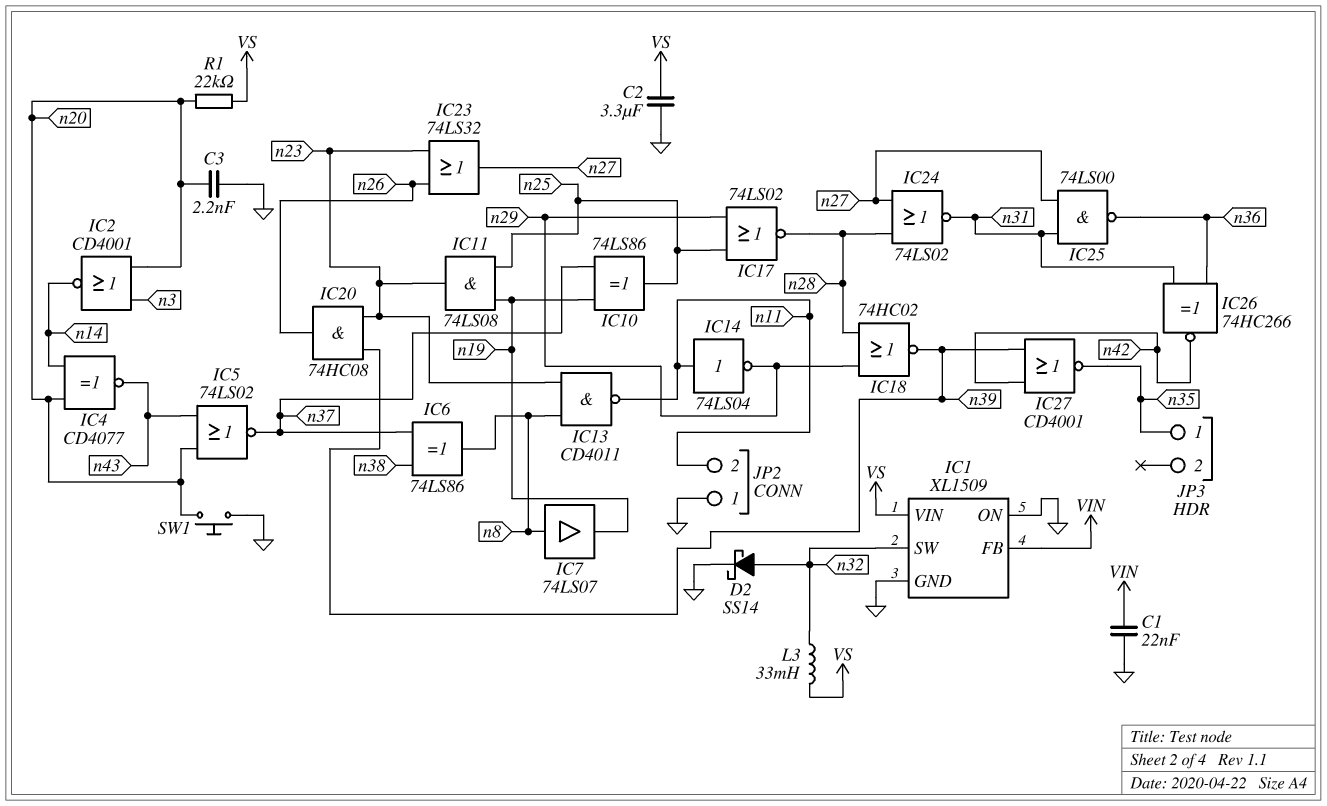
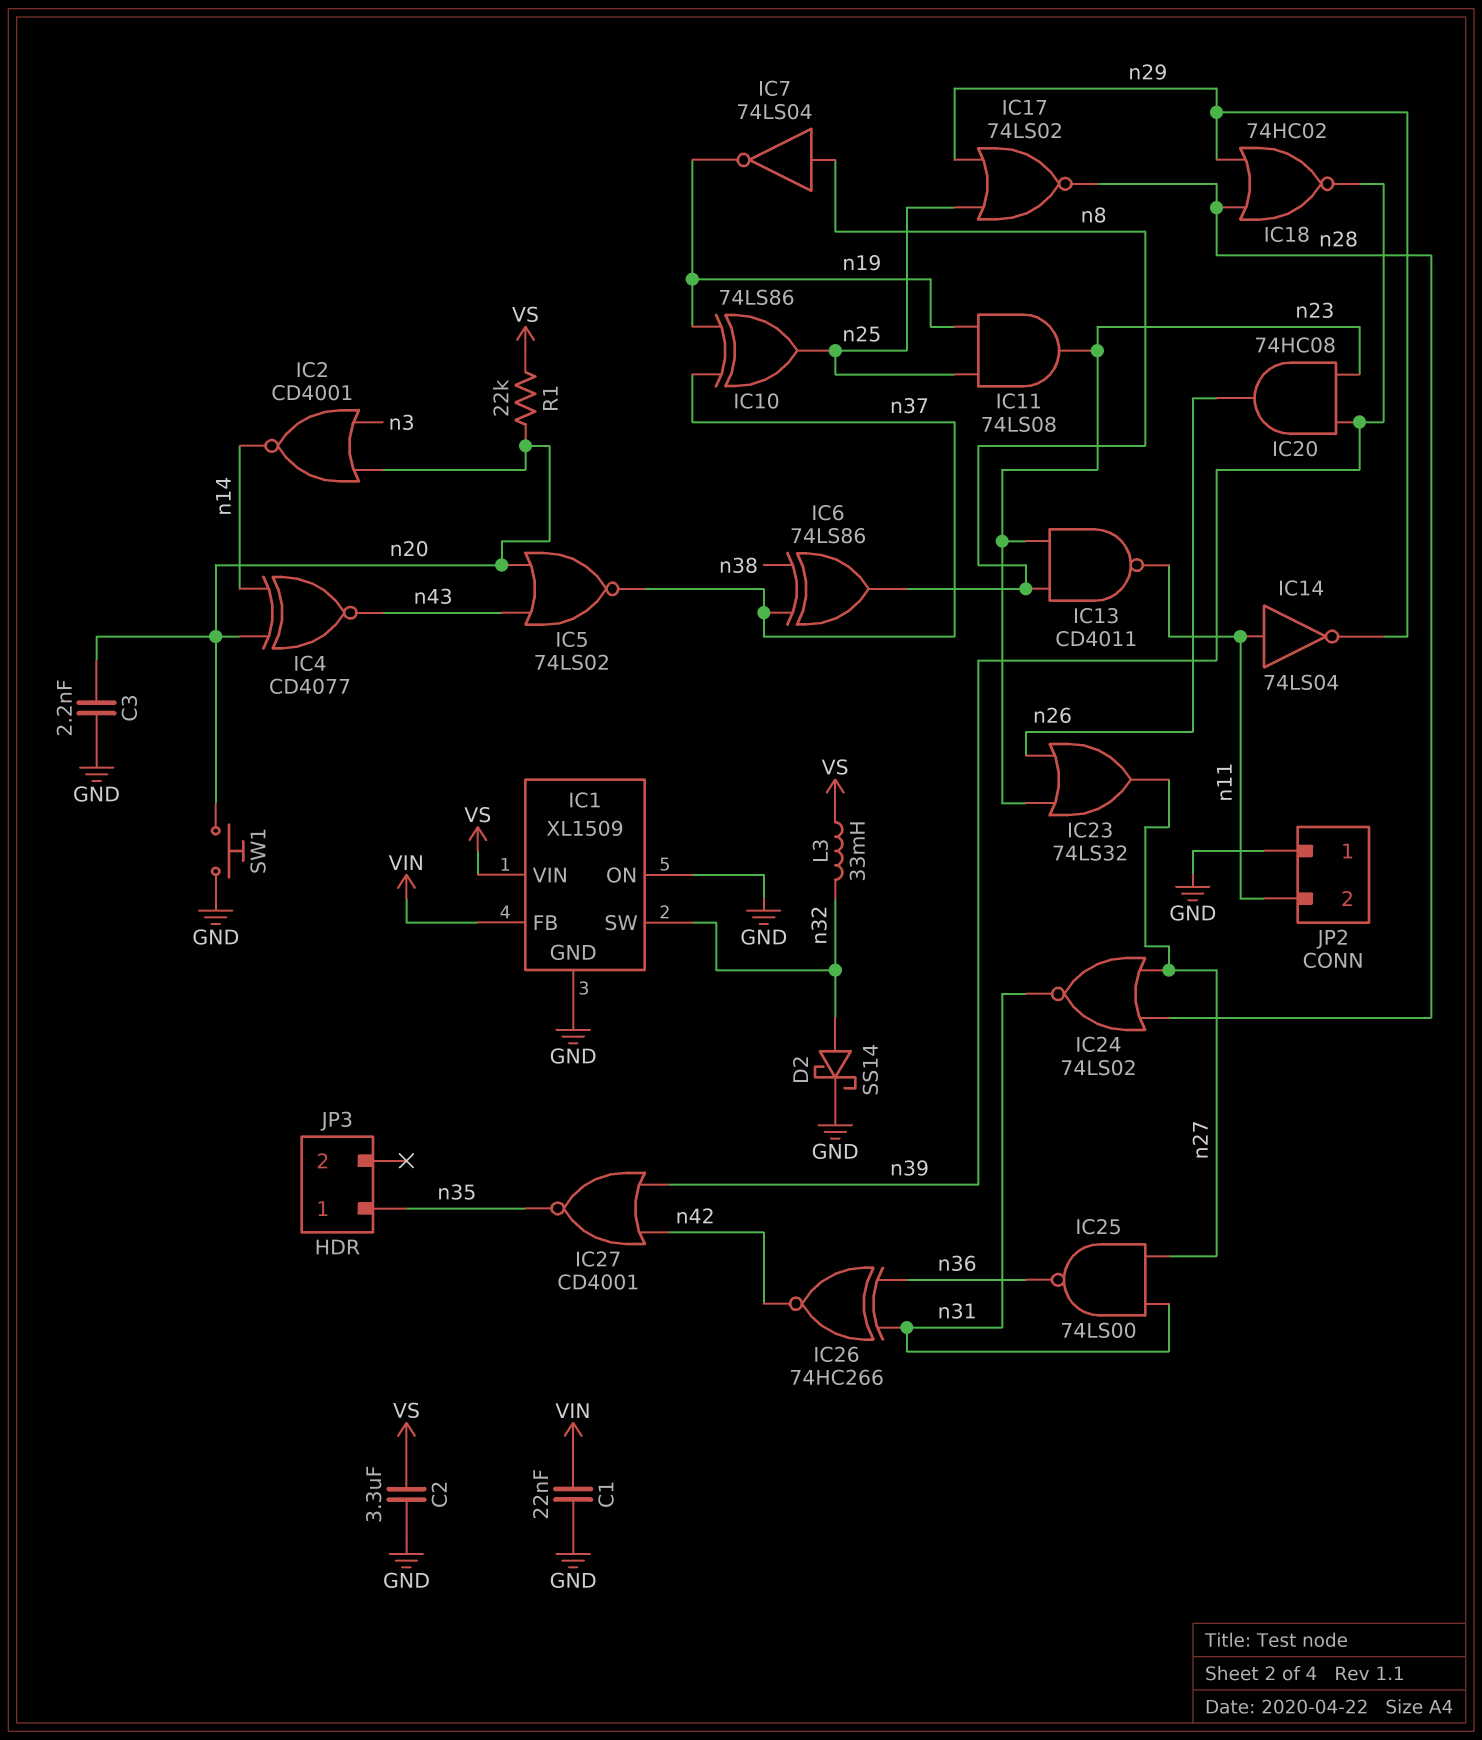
IC7: buffer 74LS07 (in n8, out n19) -> NOT 74LS04 (in n8, out n19)

